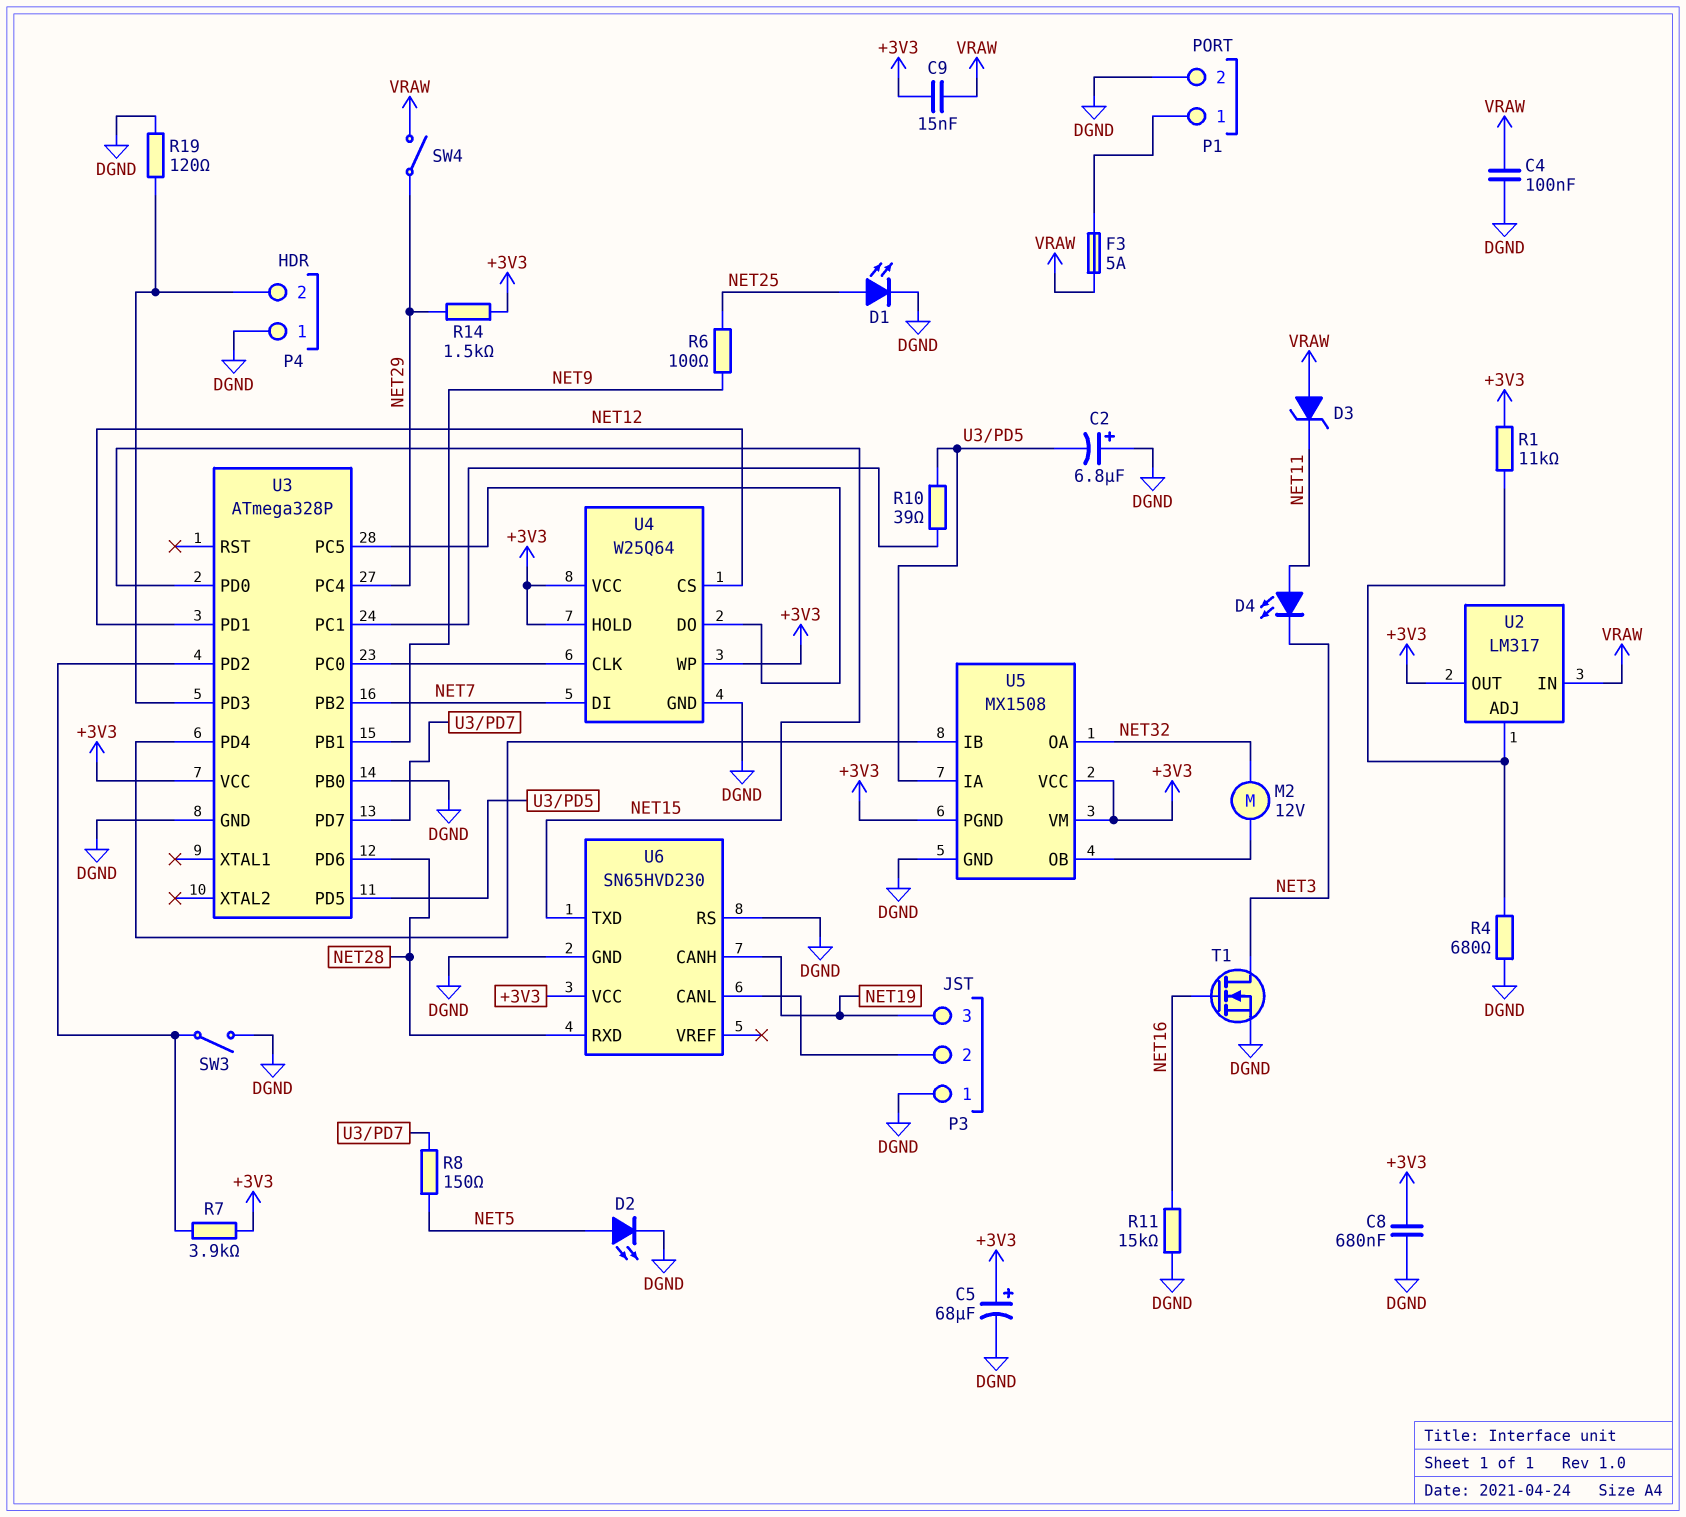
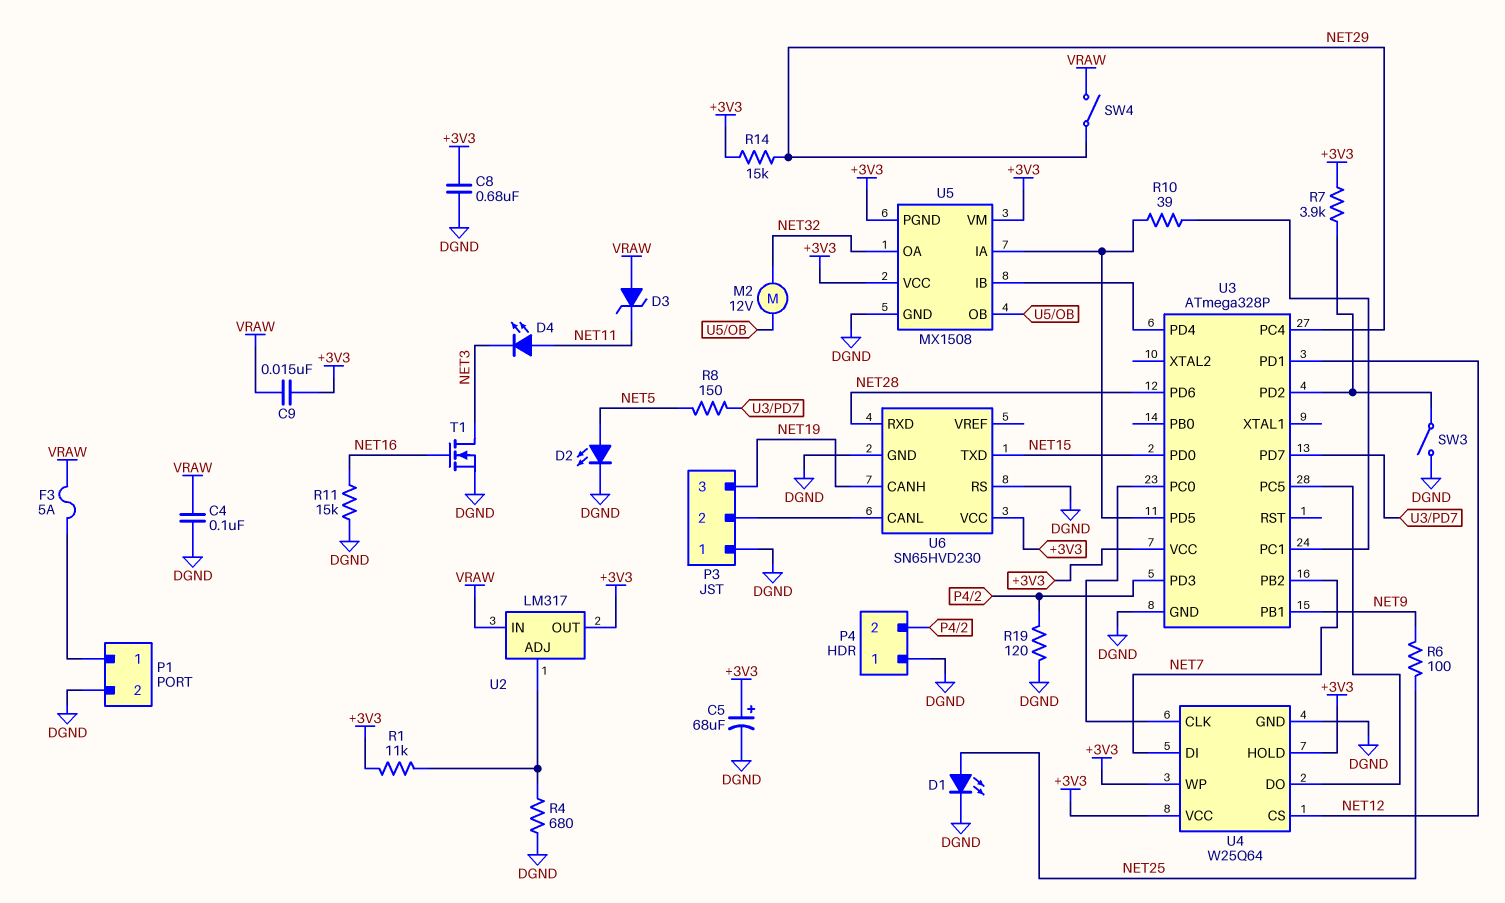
C2: 6.8uF (plus DGND, minus U3/PD5) -> none
R14: 1.5k (+3V3, NET29) -> 15k (+3V3, NET29)
U3 pin PB0: DGND -> none

